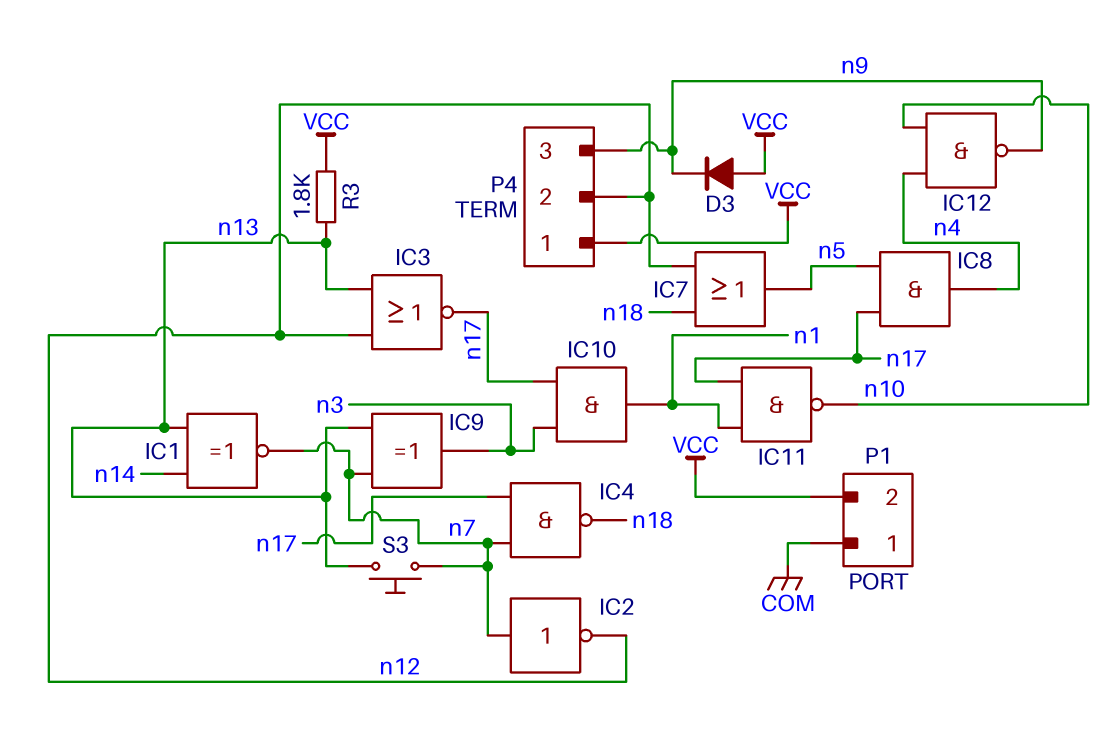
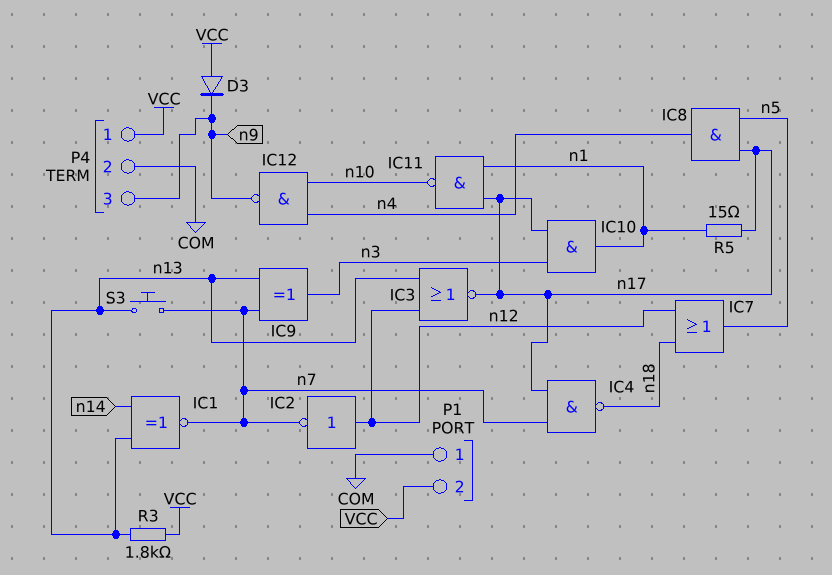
IC2: NOT (in n7, out n12) -> NOT (in n12, out n7)
P4 pin 2: n12 -> COM
R5: none -> 15 (n1, n17)

